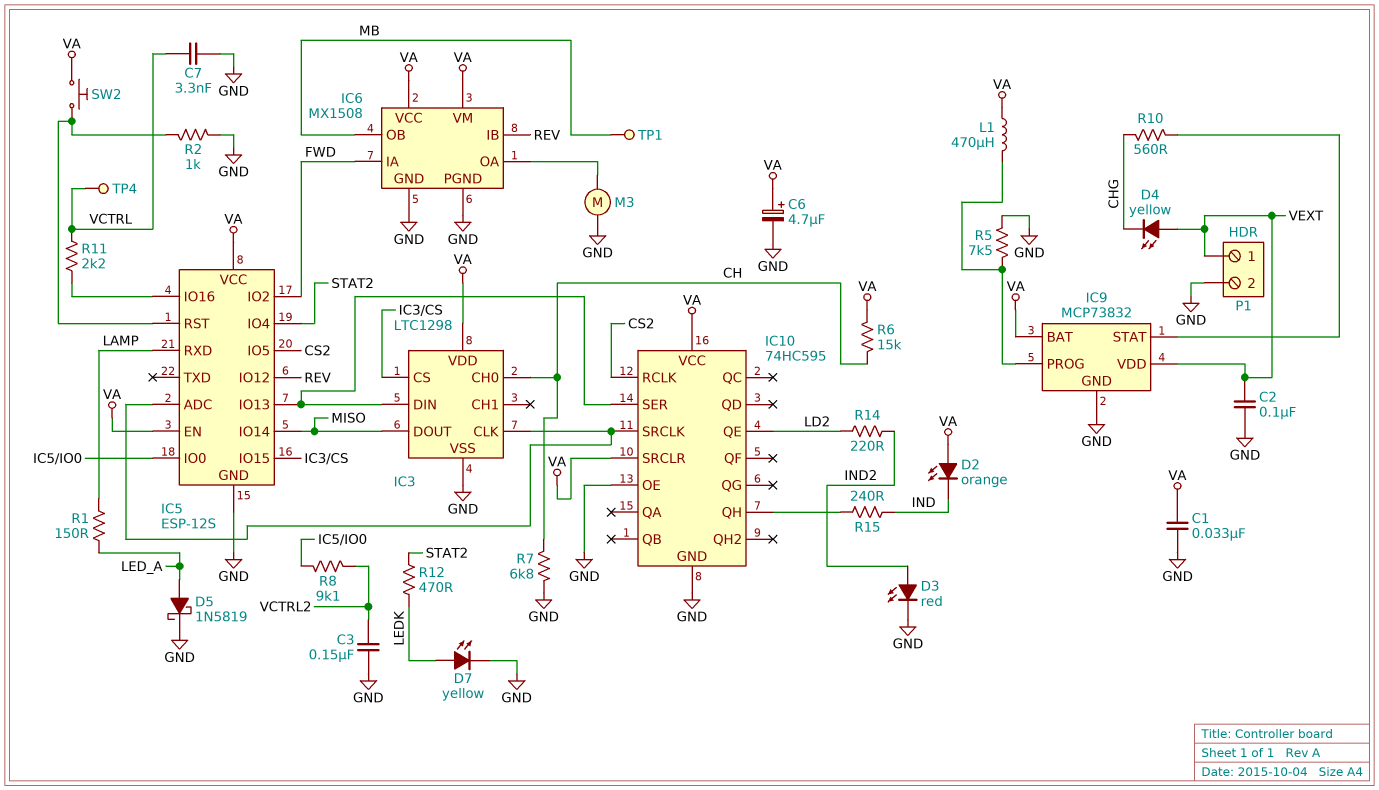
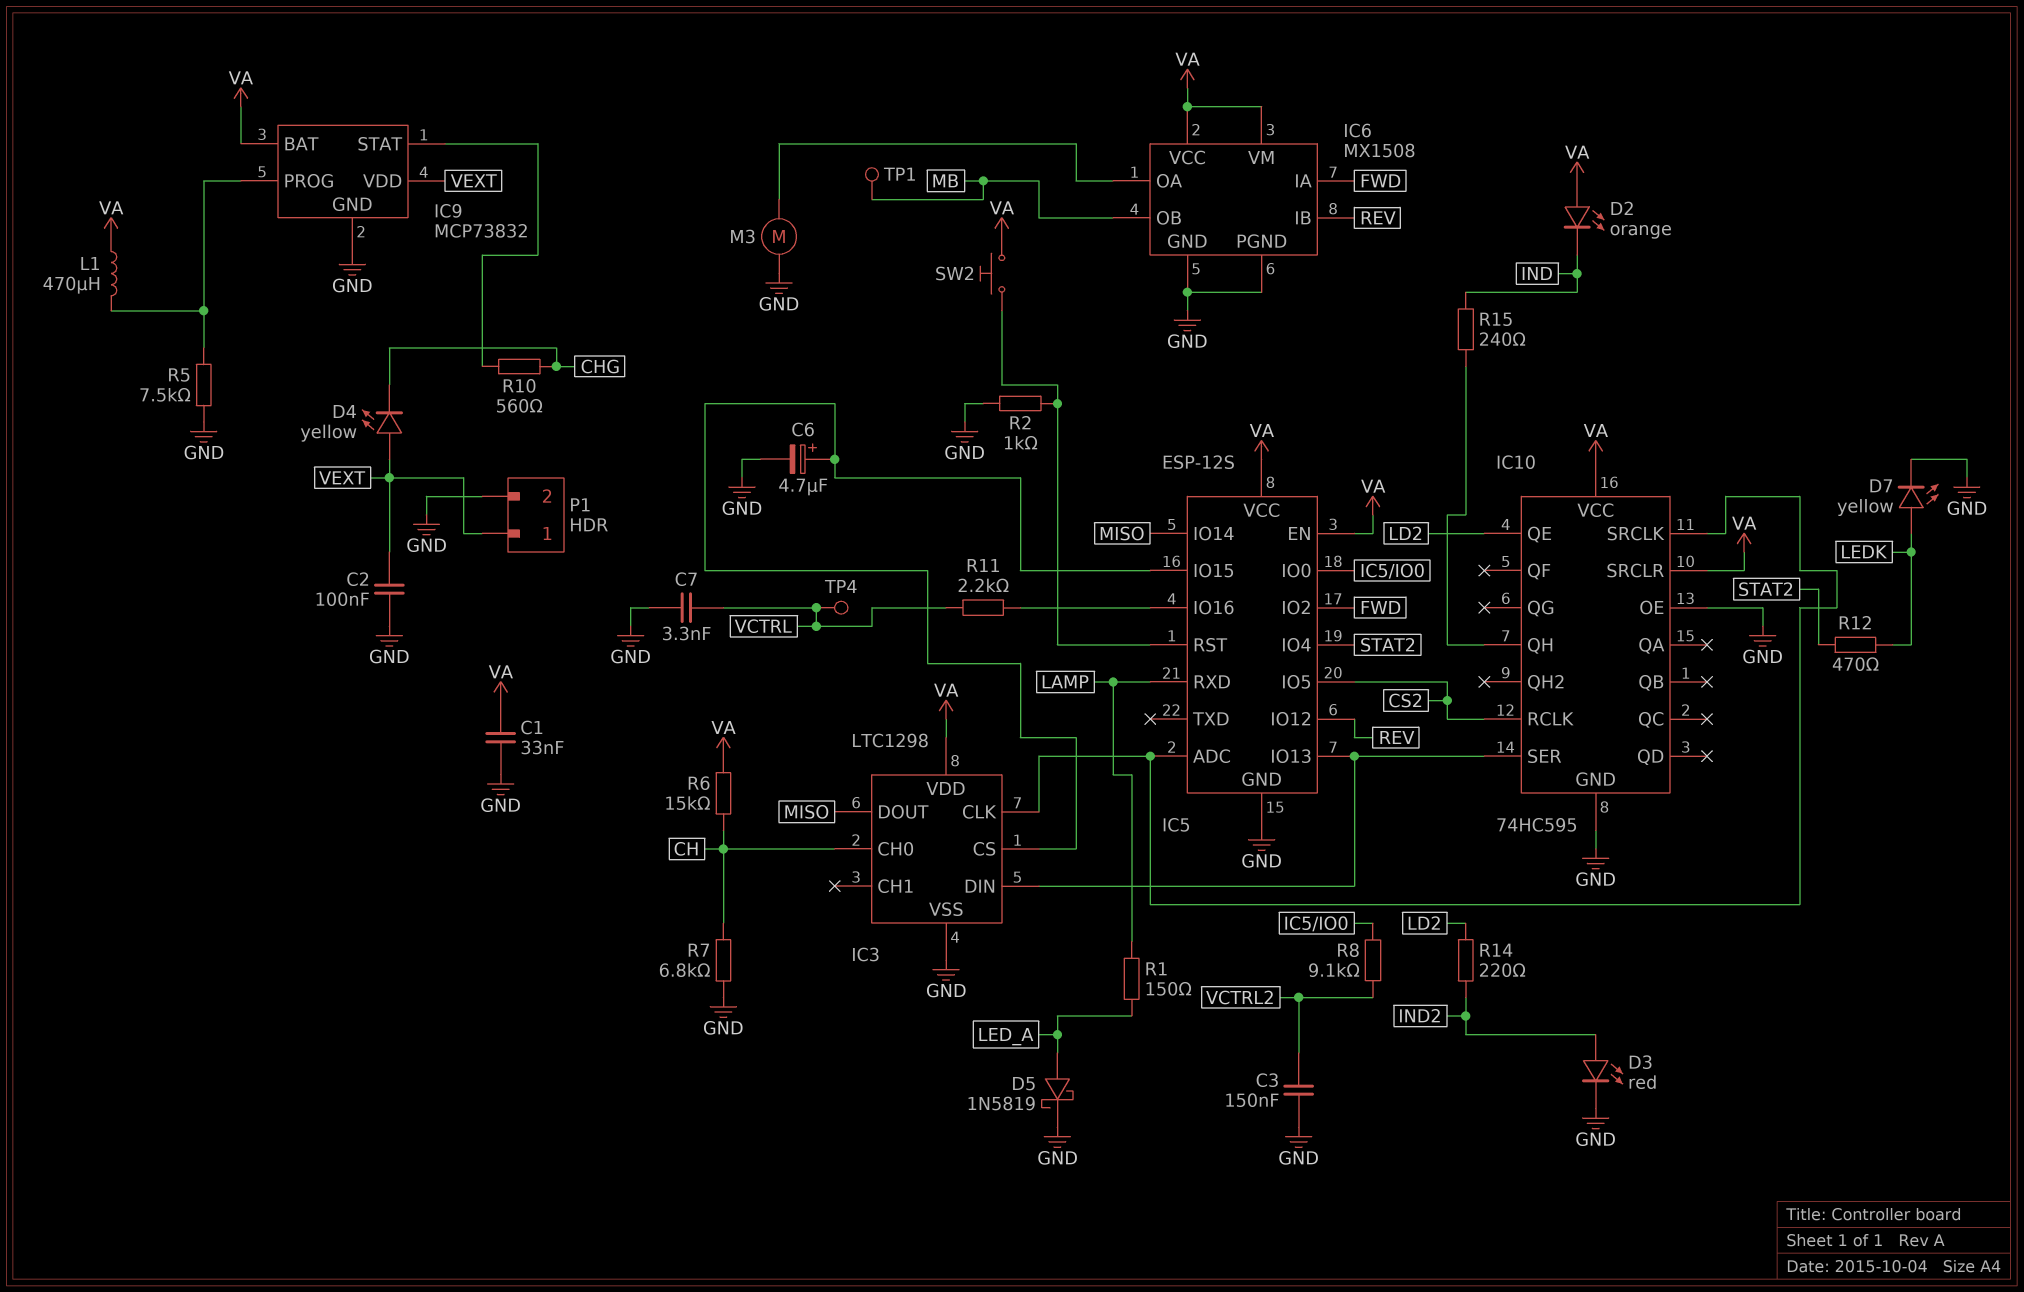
C6: 4.7uF (plus VA, minus GND) -> 4.7uF (plus IC3/CS, minus GND)

